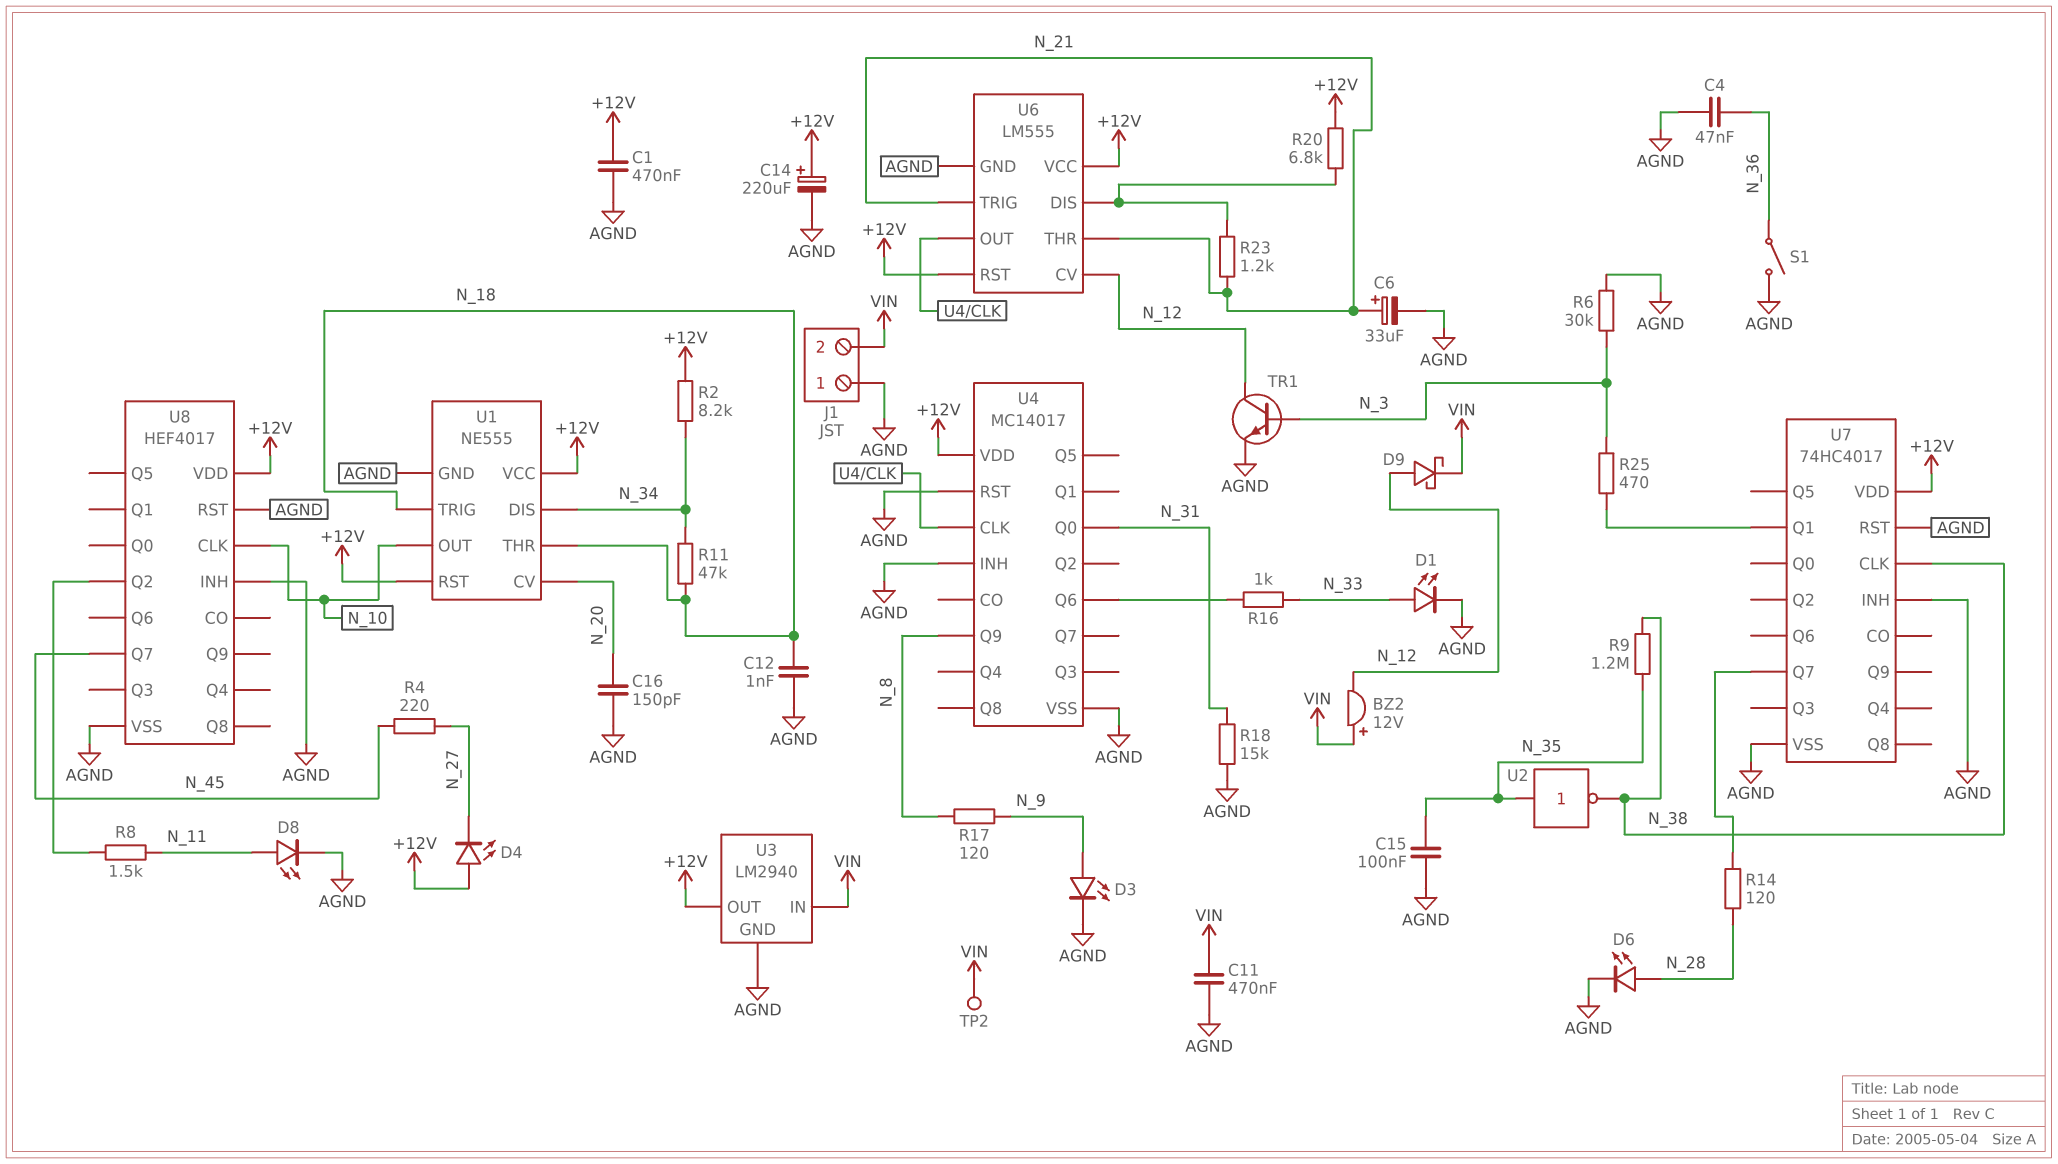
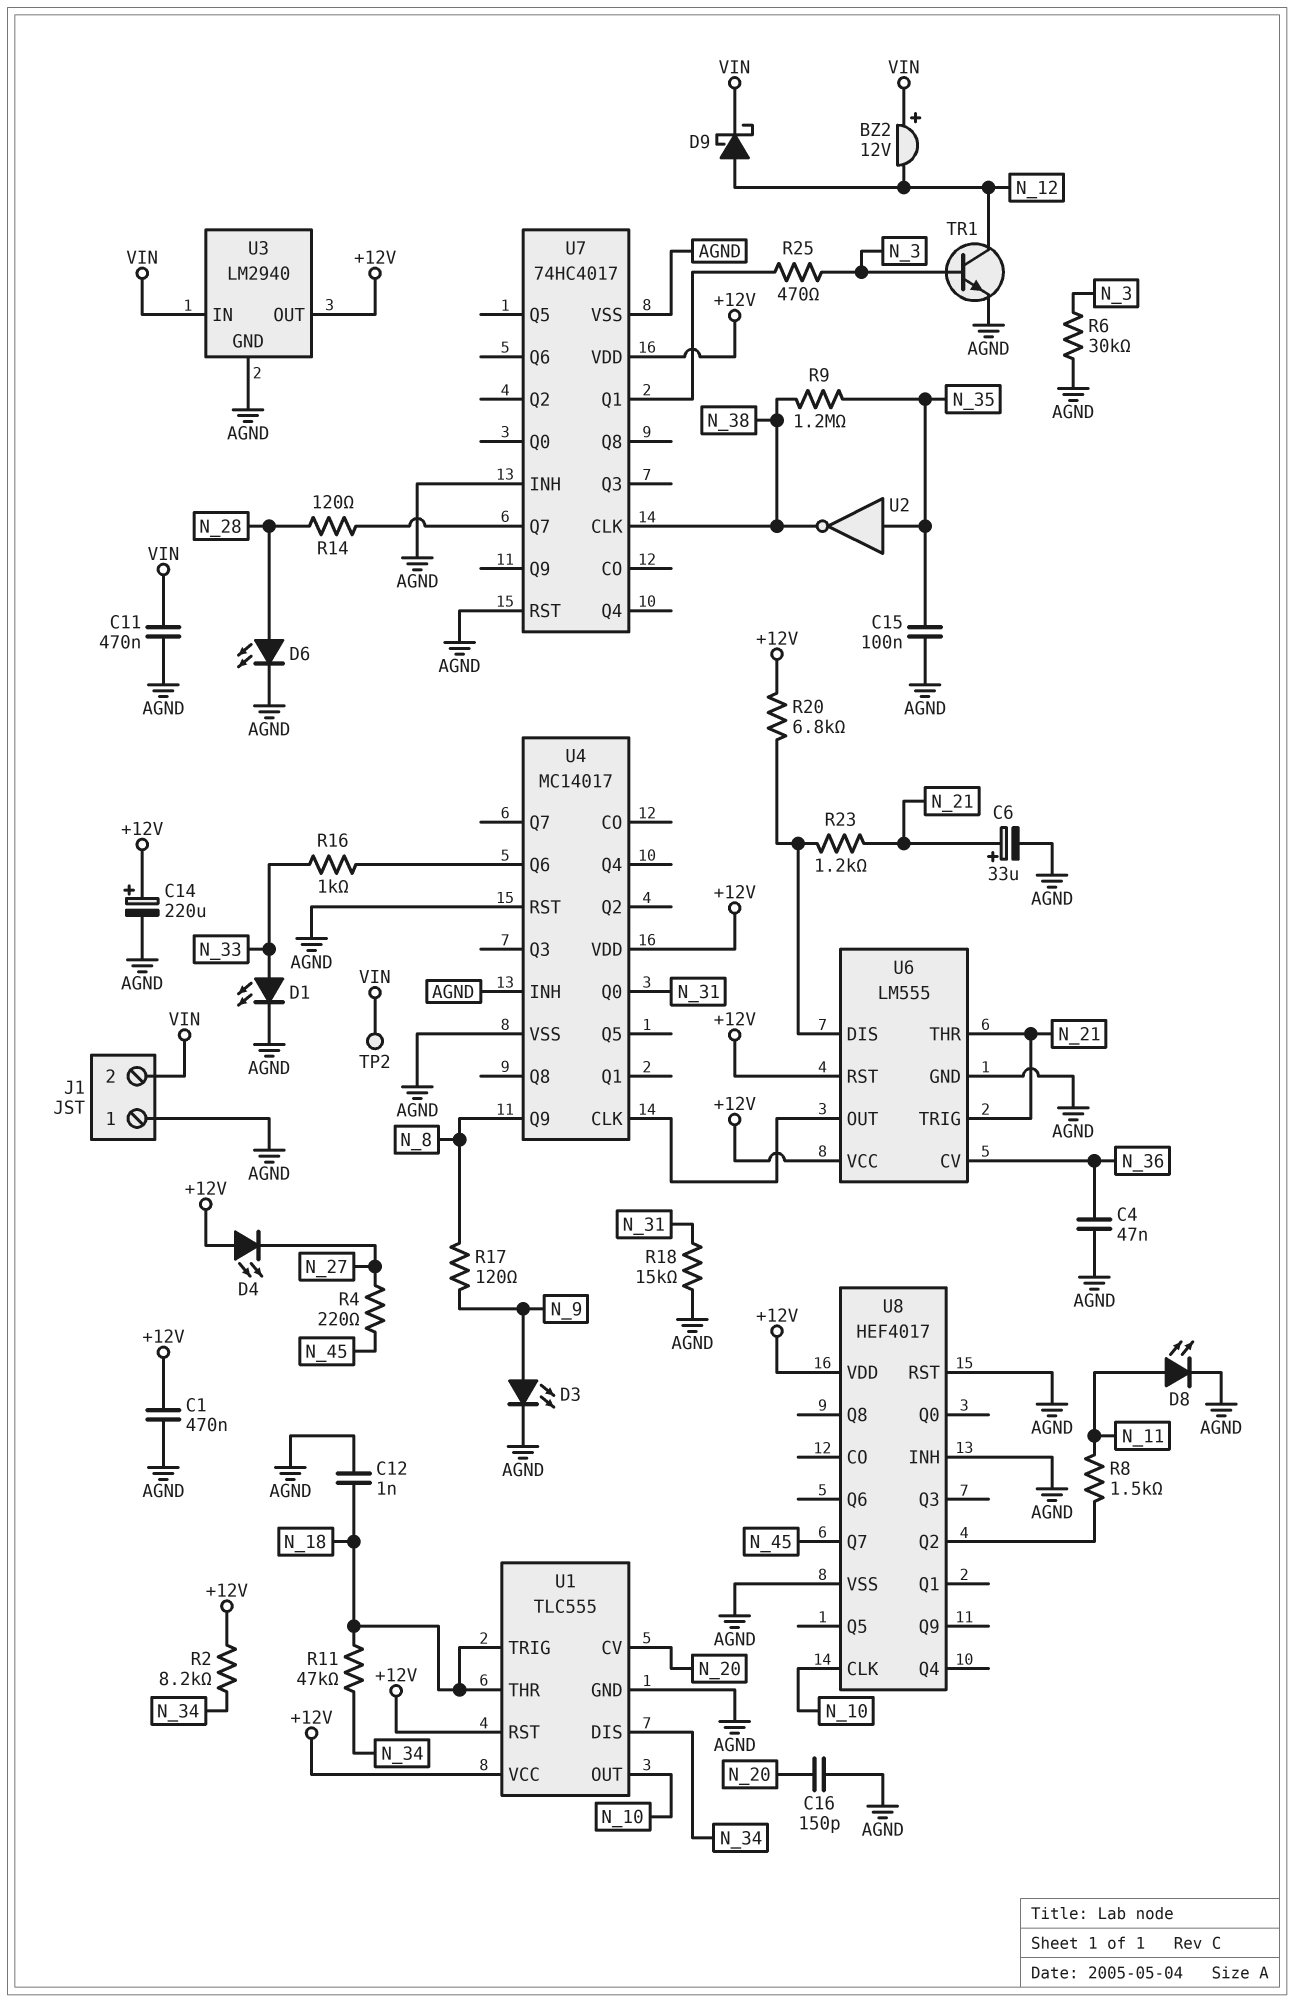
S1: switch (AGND, N_36) -> none
U1: NE555 -> TLC555
U6 pin CV: N_12 -> N_36

